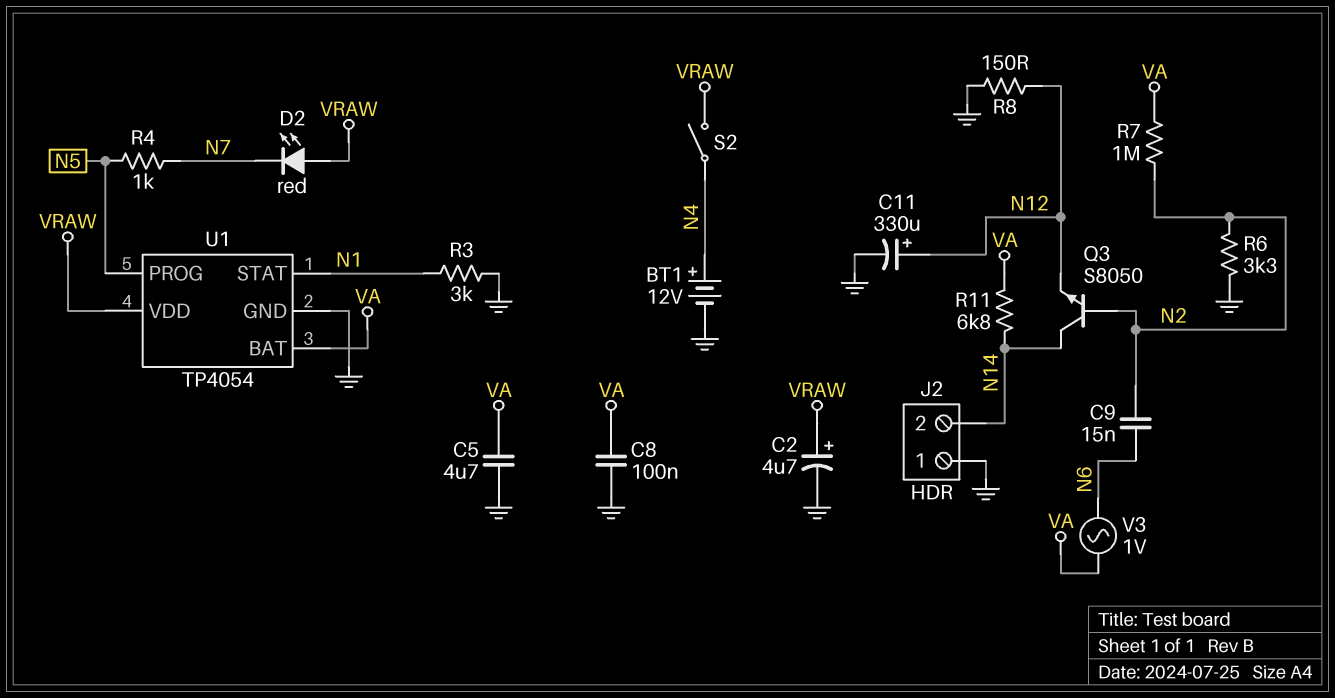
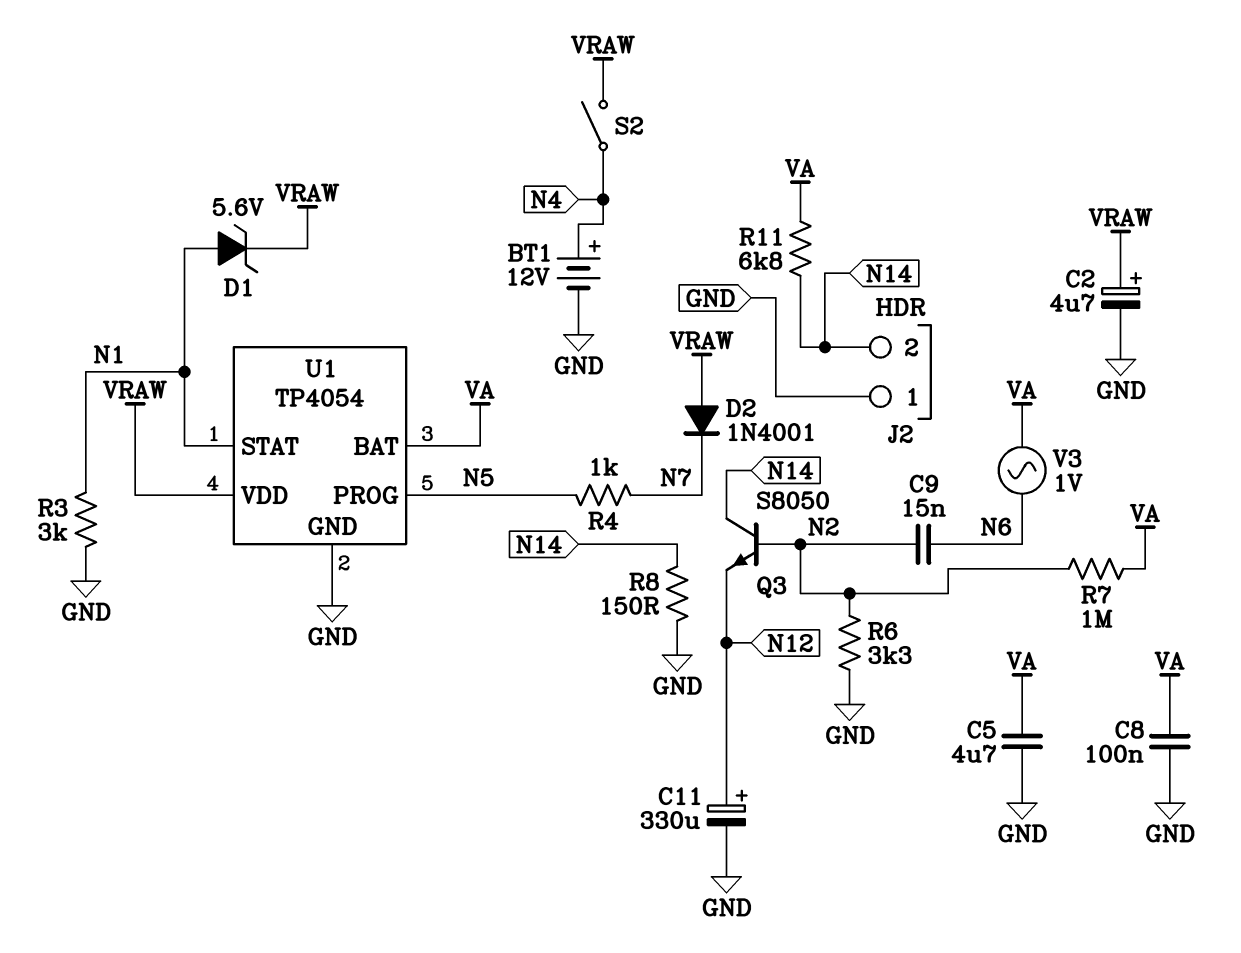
D1: none -> zener 5.6V (A N1, K VRAW)
D2: LED red (A VRAW, K N7) -> diode 1N4001 (A VRAW, K N7)
R8: 150 (GND, N12) -> 150 (GND, N14)

